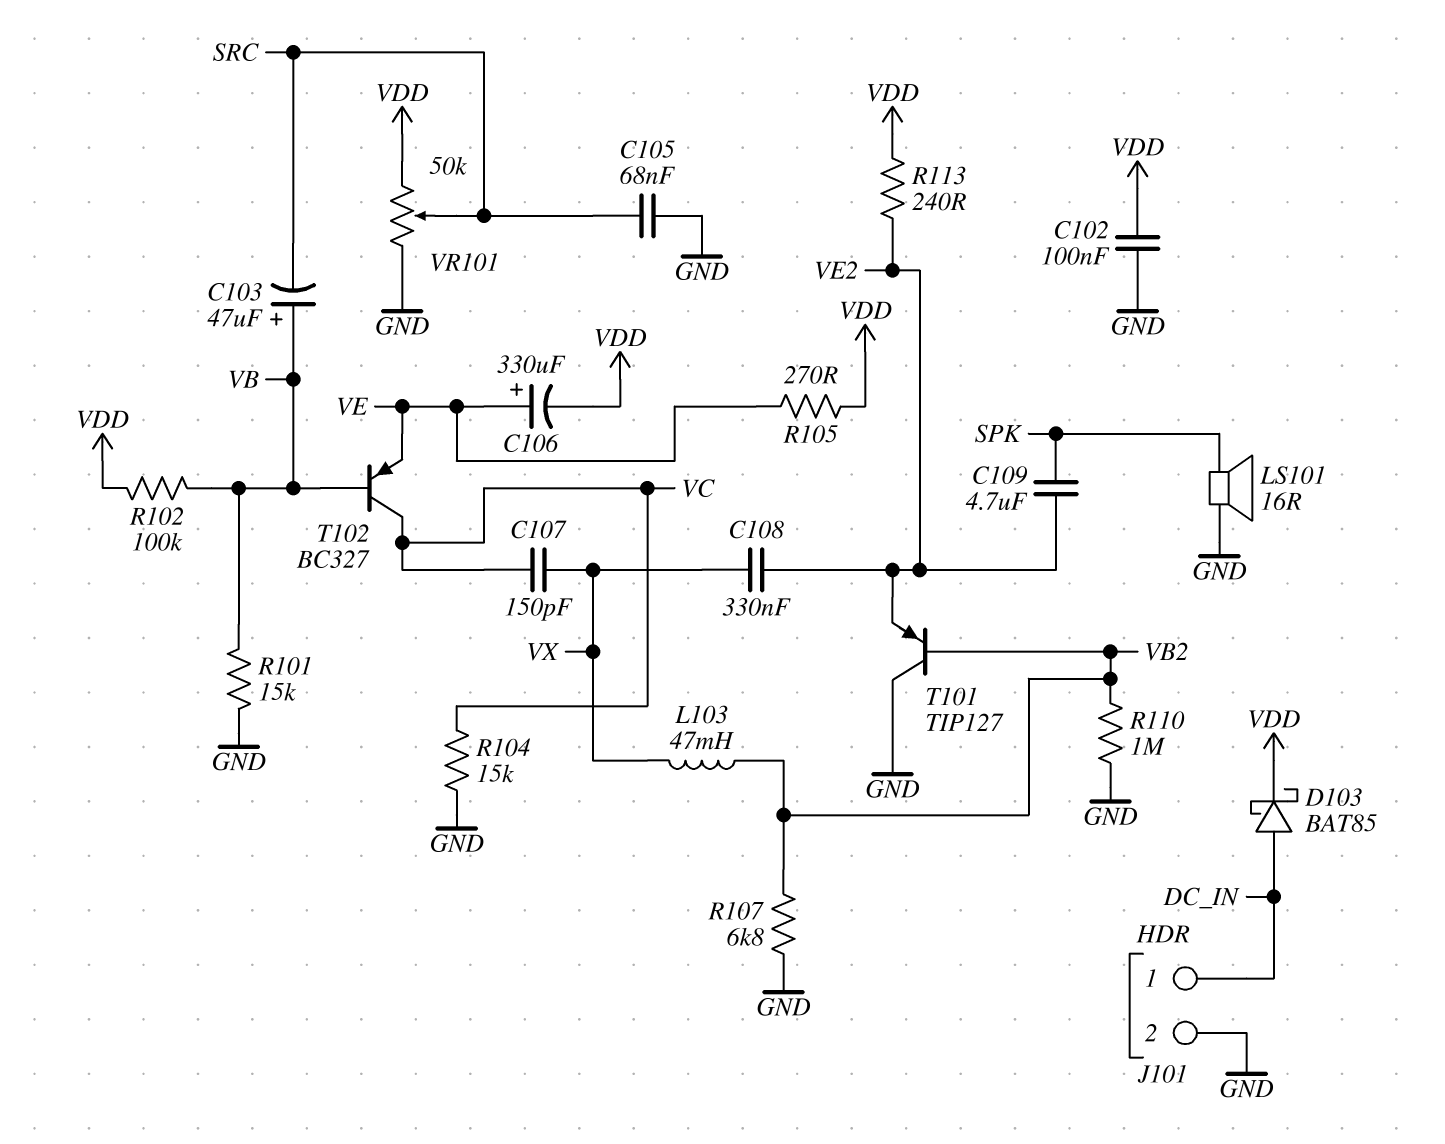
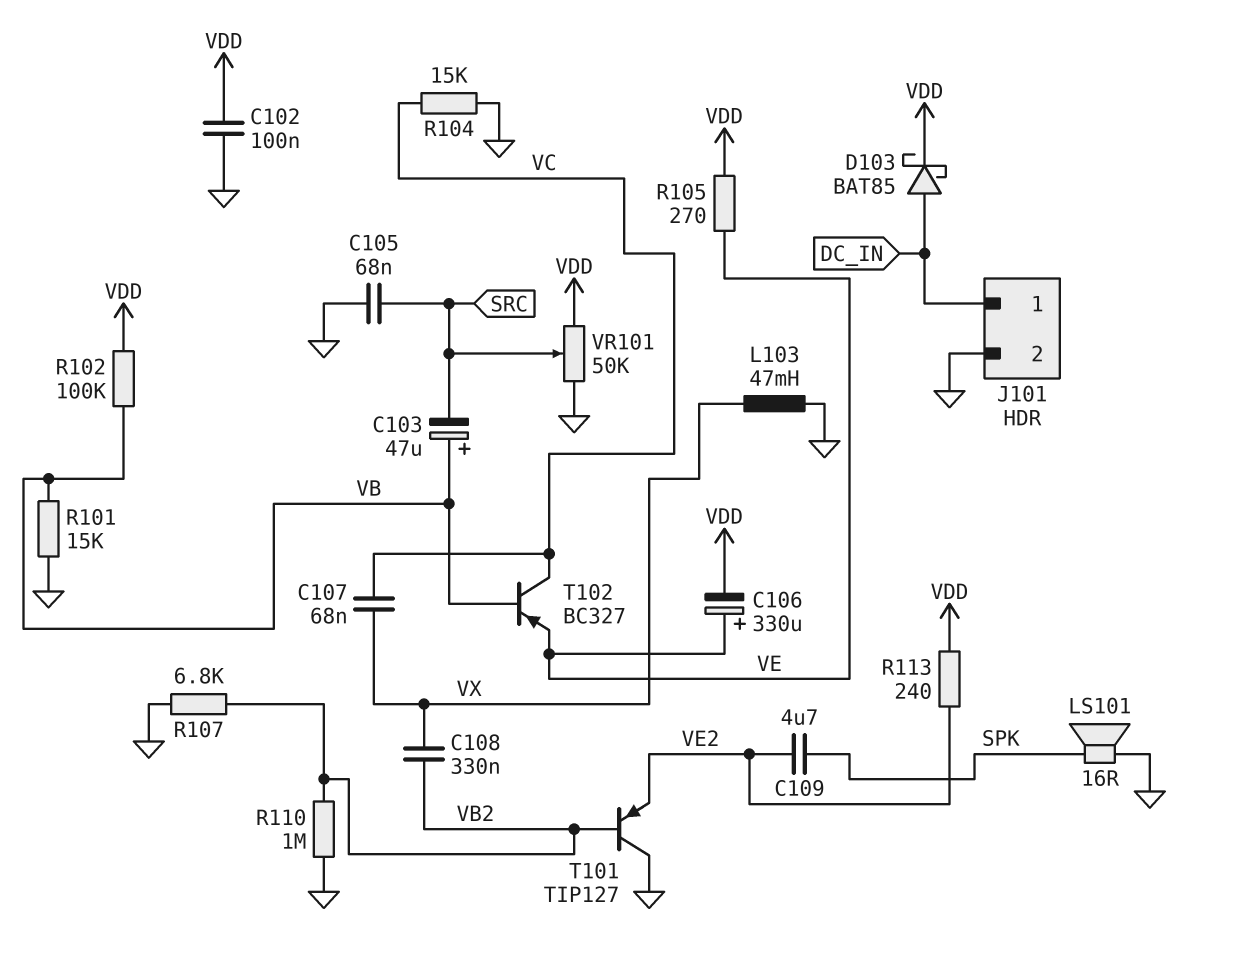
C107: 150pF (VC, VX) -> 68nF (VC, VX)
C108: 330nF (VE2, VX) -> 330nF (VB2, VX)
L103: 47mH (VB2, VX) -> 47mH (GND, VX)

